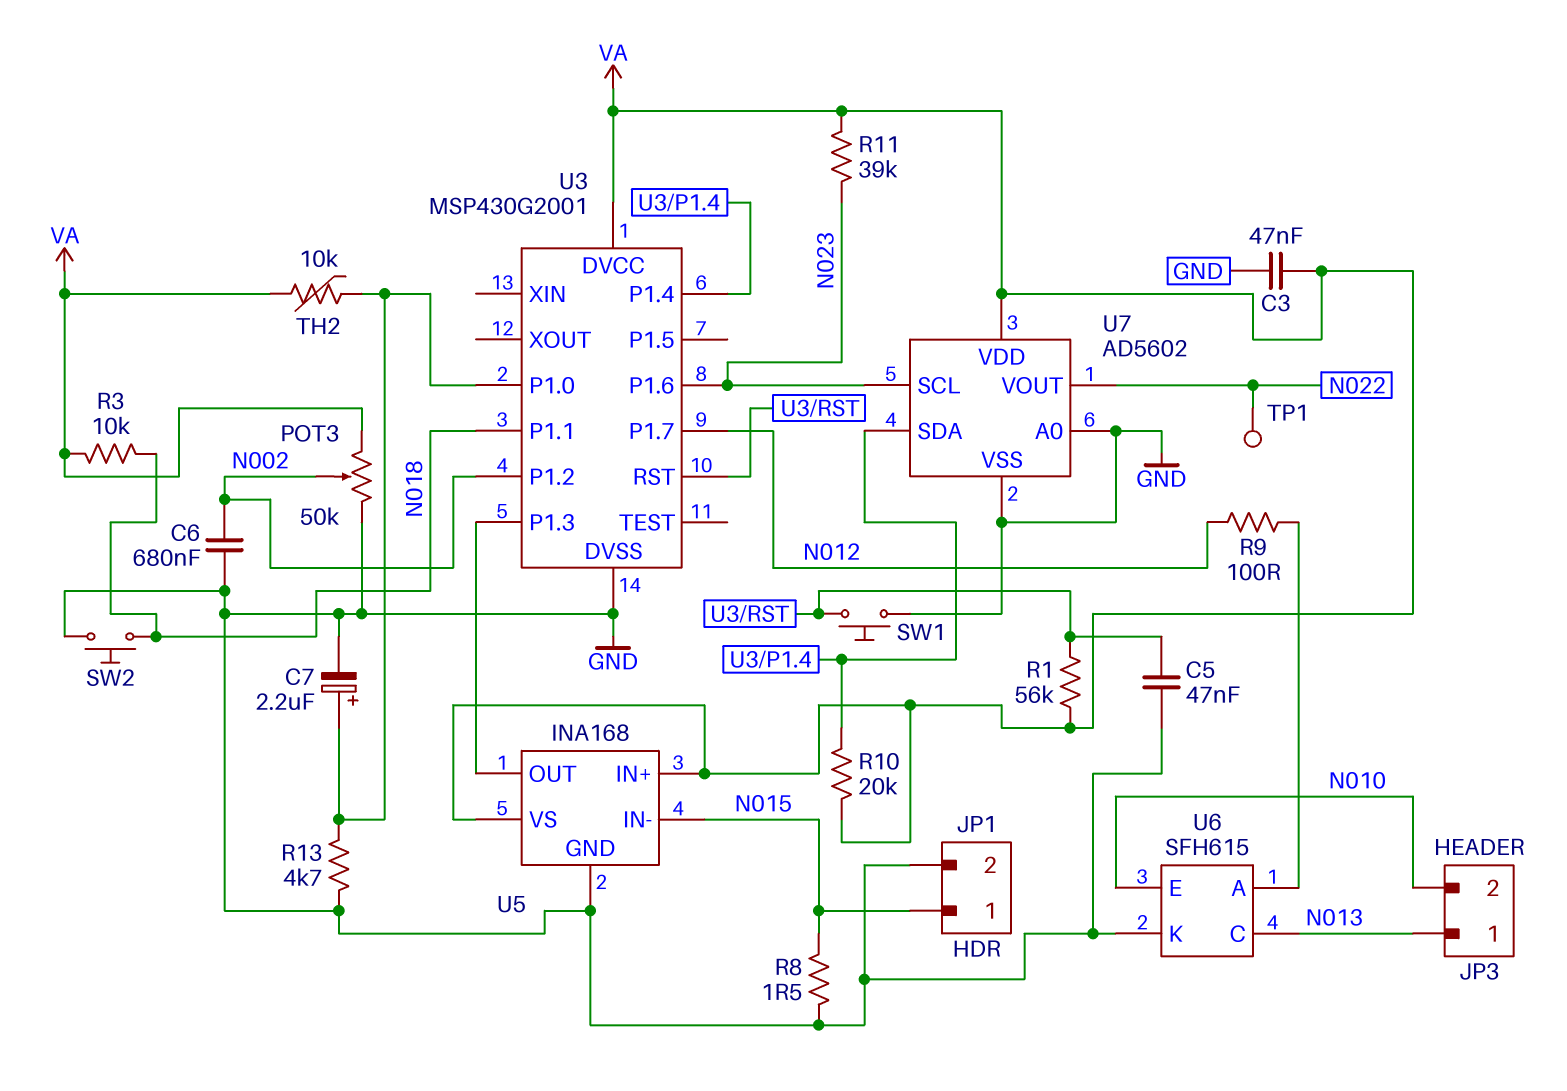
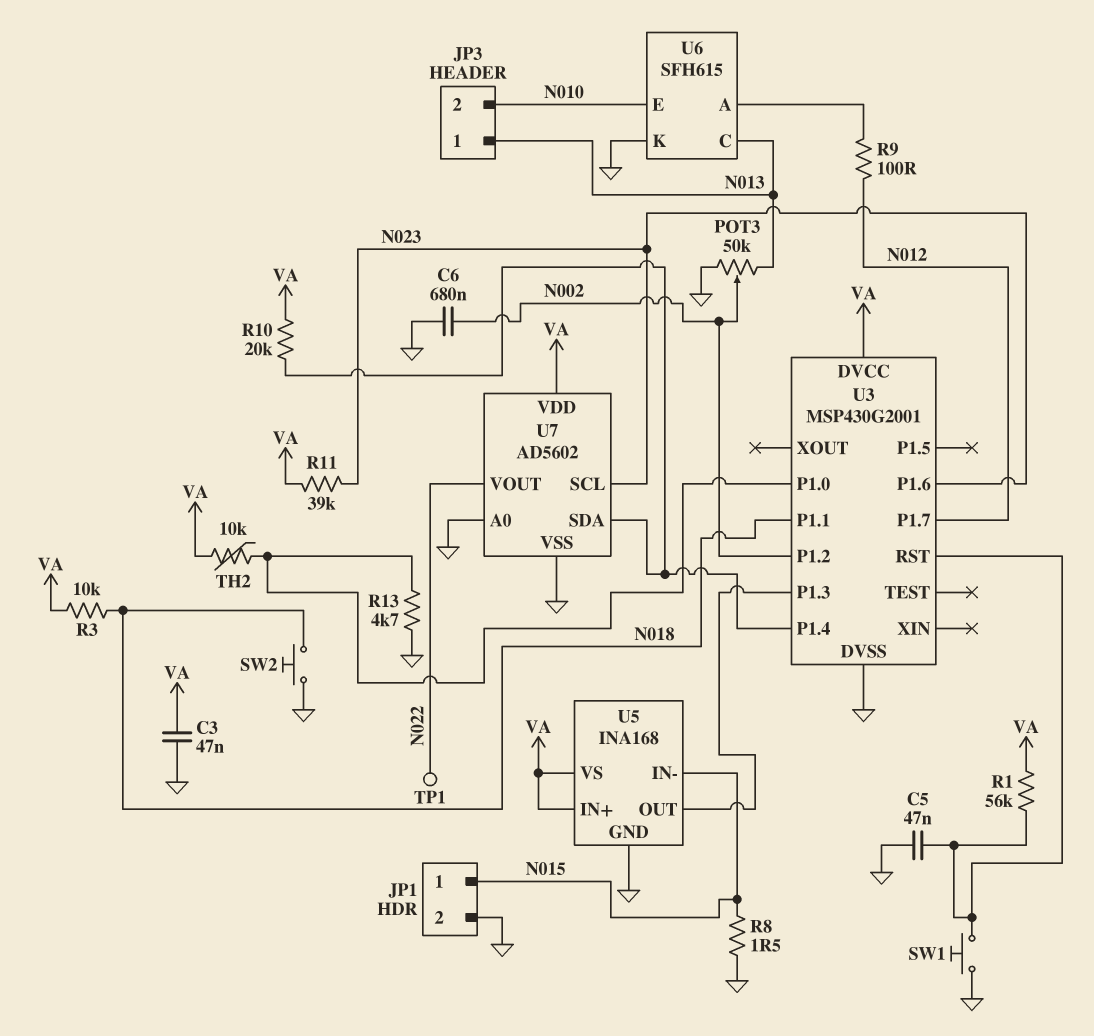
C7: 2.2uF (plus U3/P1.0, minus GND) -> none
POT3: 50k (GND, VA, wiper N002) -> 50k (GND, N013, wiper N002)

